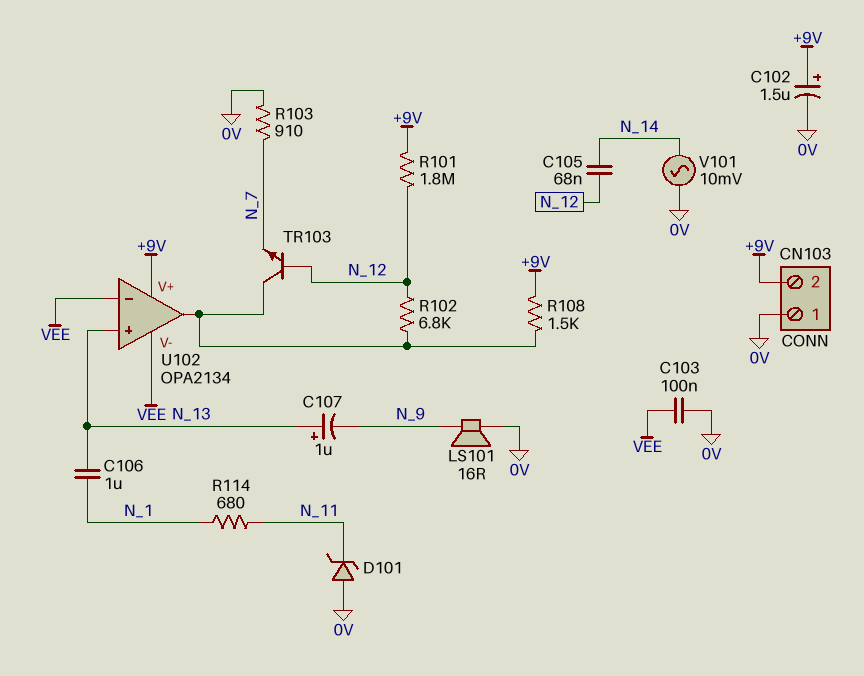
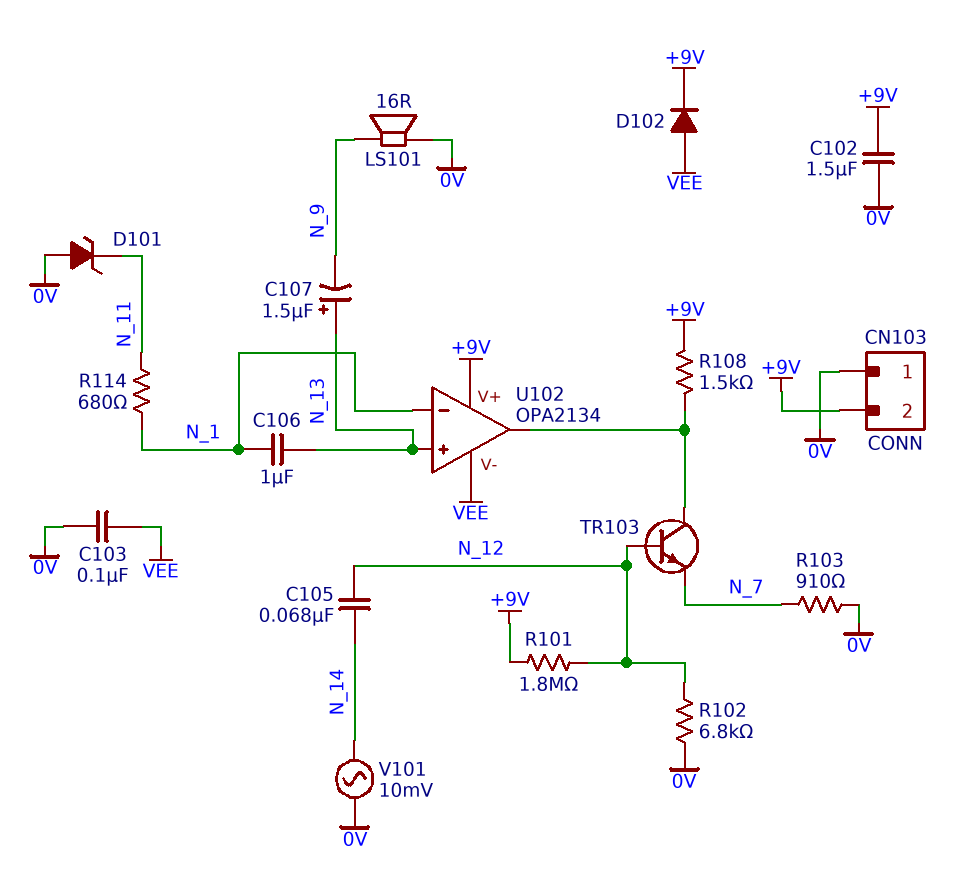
C102: 1.5uF (plus +9V, minus 0V) -> 1.5uF (+9V, 0V)
C107: 1uF (plus N_13, minus N_9) -> 1.5uF (plus N_13, minus N_9)
D102: none -> diode (A VEE, K +9V)
R102: 6.8k (N_12, U102/out) -> 6.8k (0V, N_12)
U102 pin in-: VEE -> N_1

